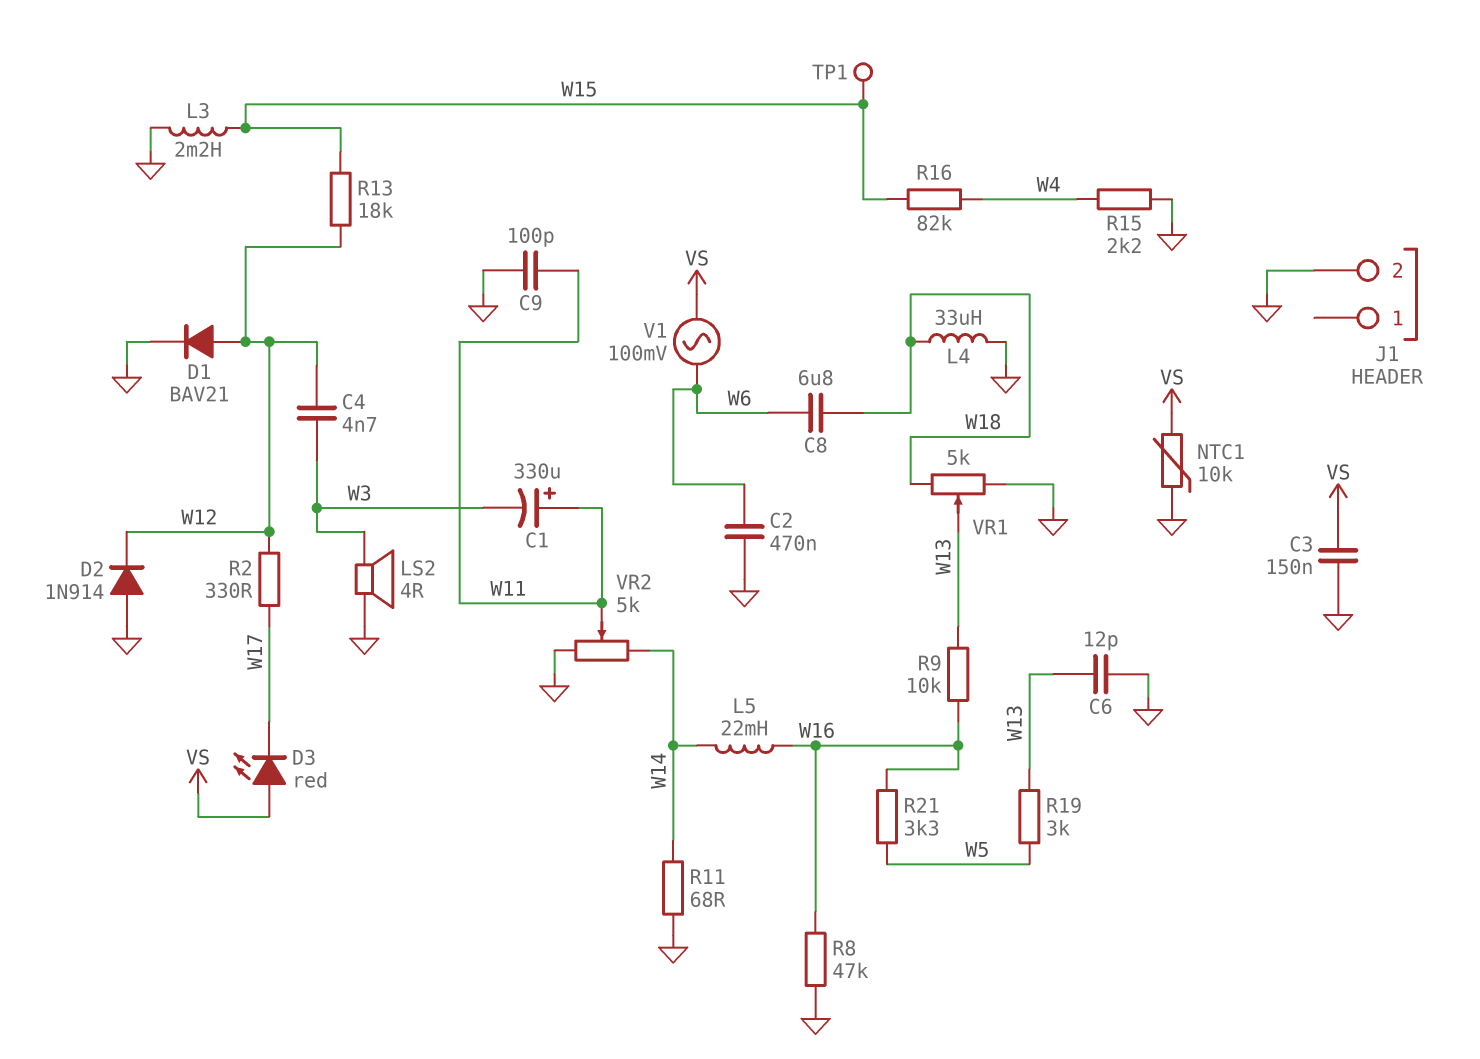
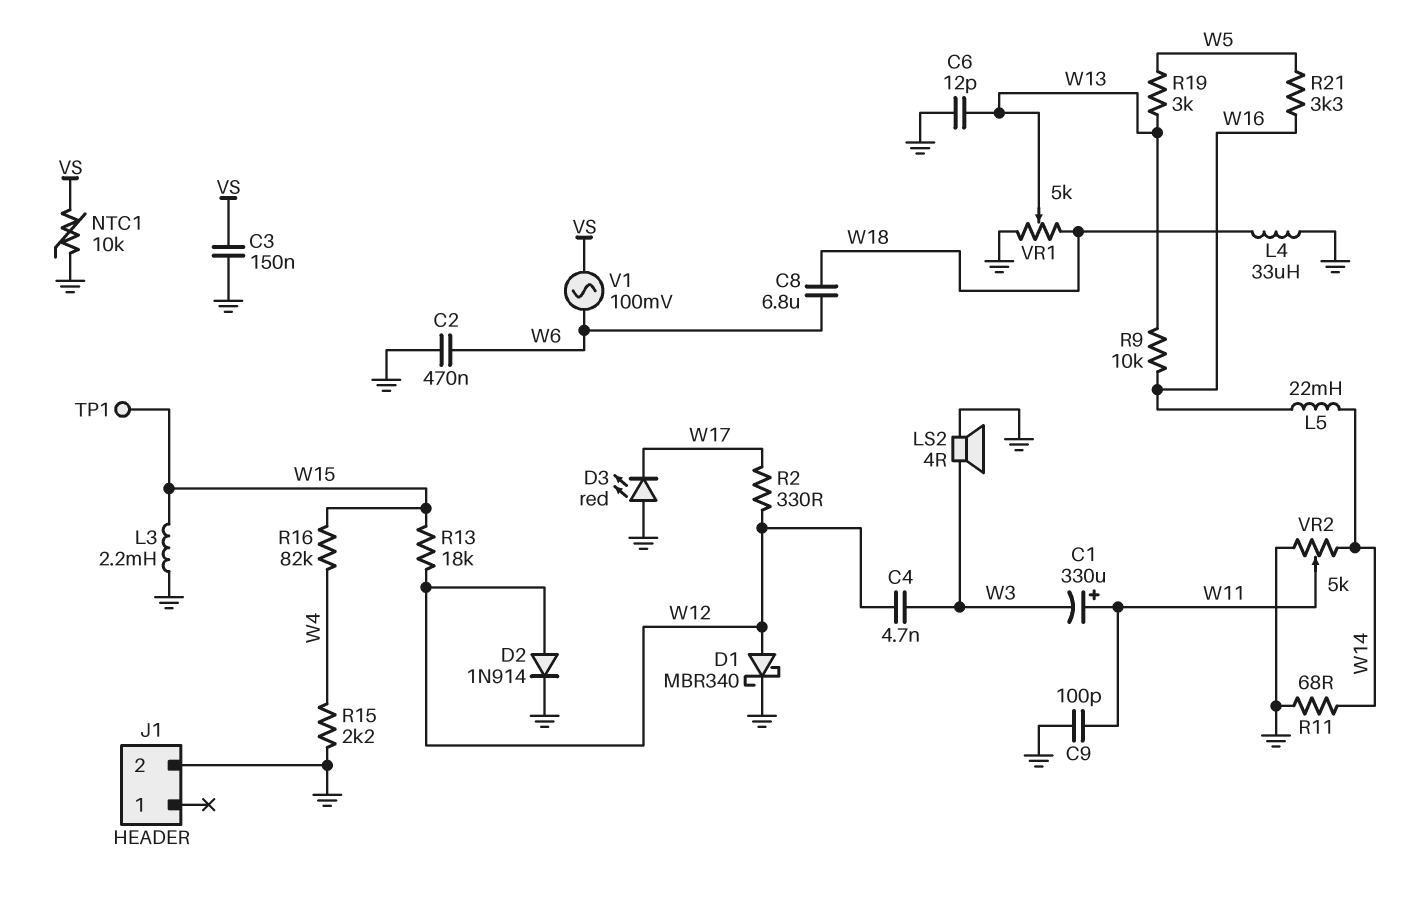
D1: diode BAV21 (A W12, K GND) -> schottky MBR340 (A W12, K GND)
D2: diode 1N914 (A GND, K W12) -> diode 1N914 (A W12, K GND)
D3: LED red (A VS, K W17) -> LED red (A GND, K W17)
R8: 47k (GND, W16) -> none

